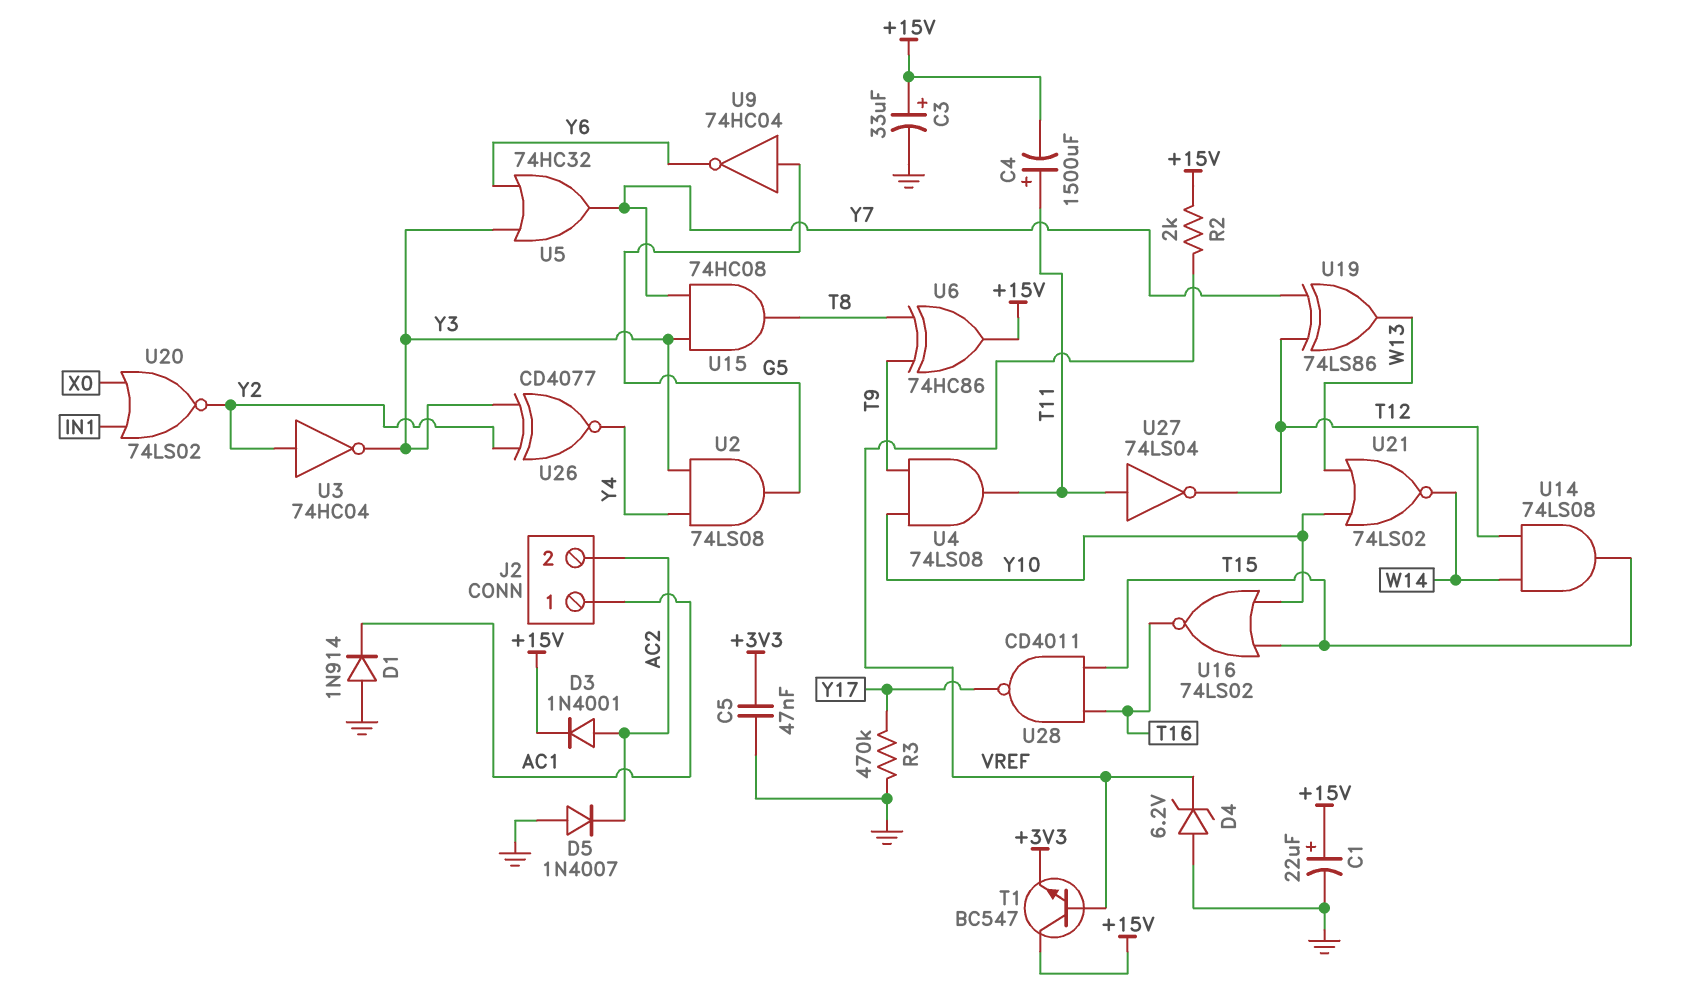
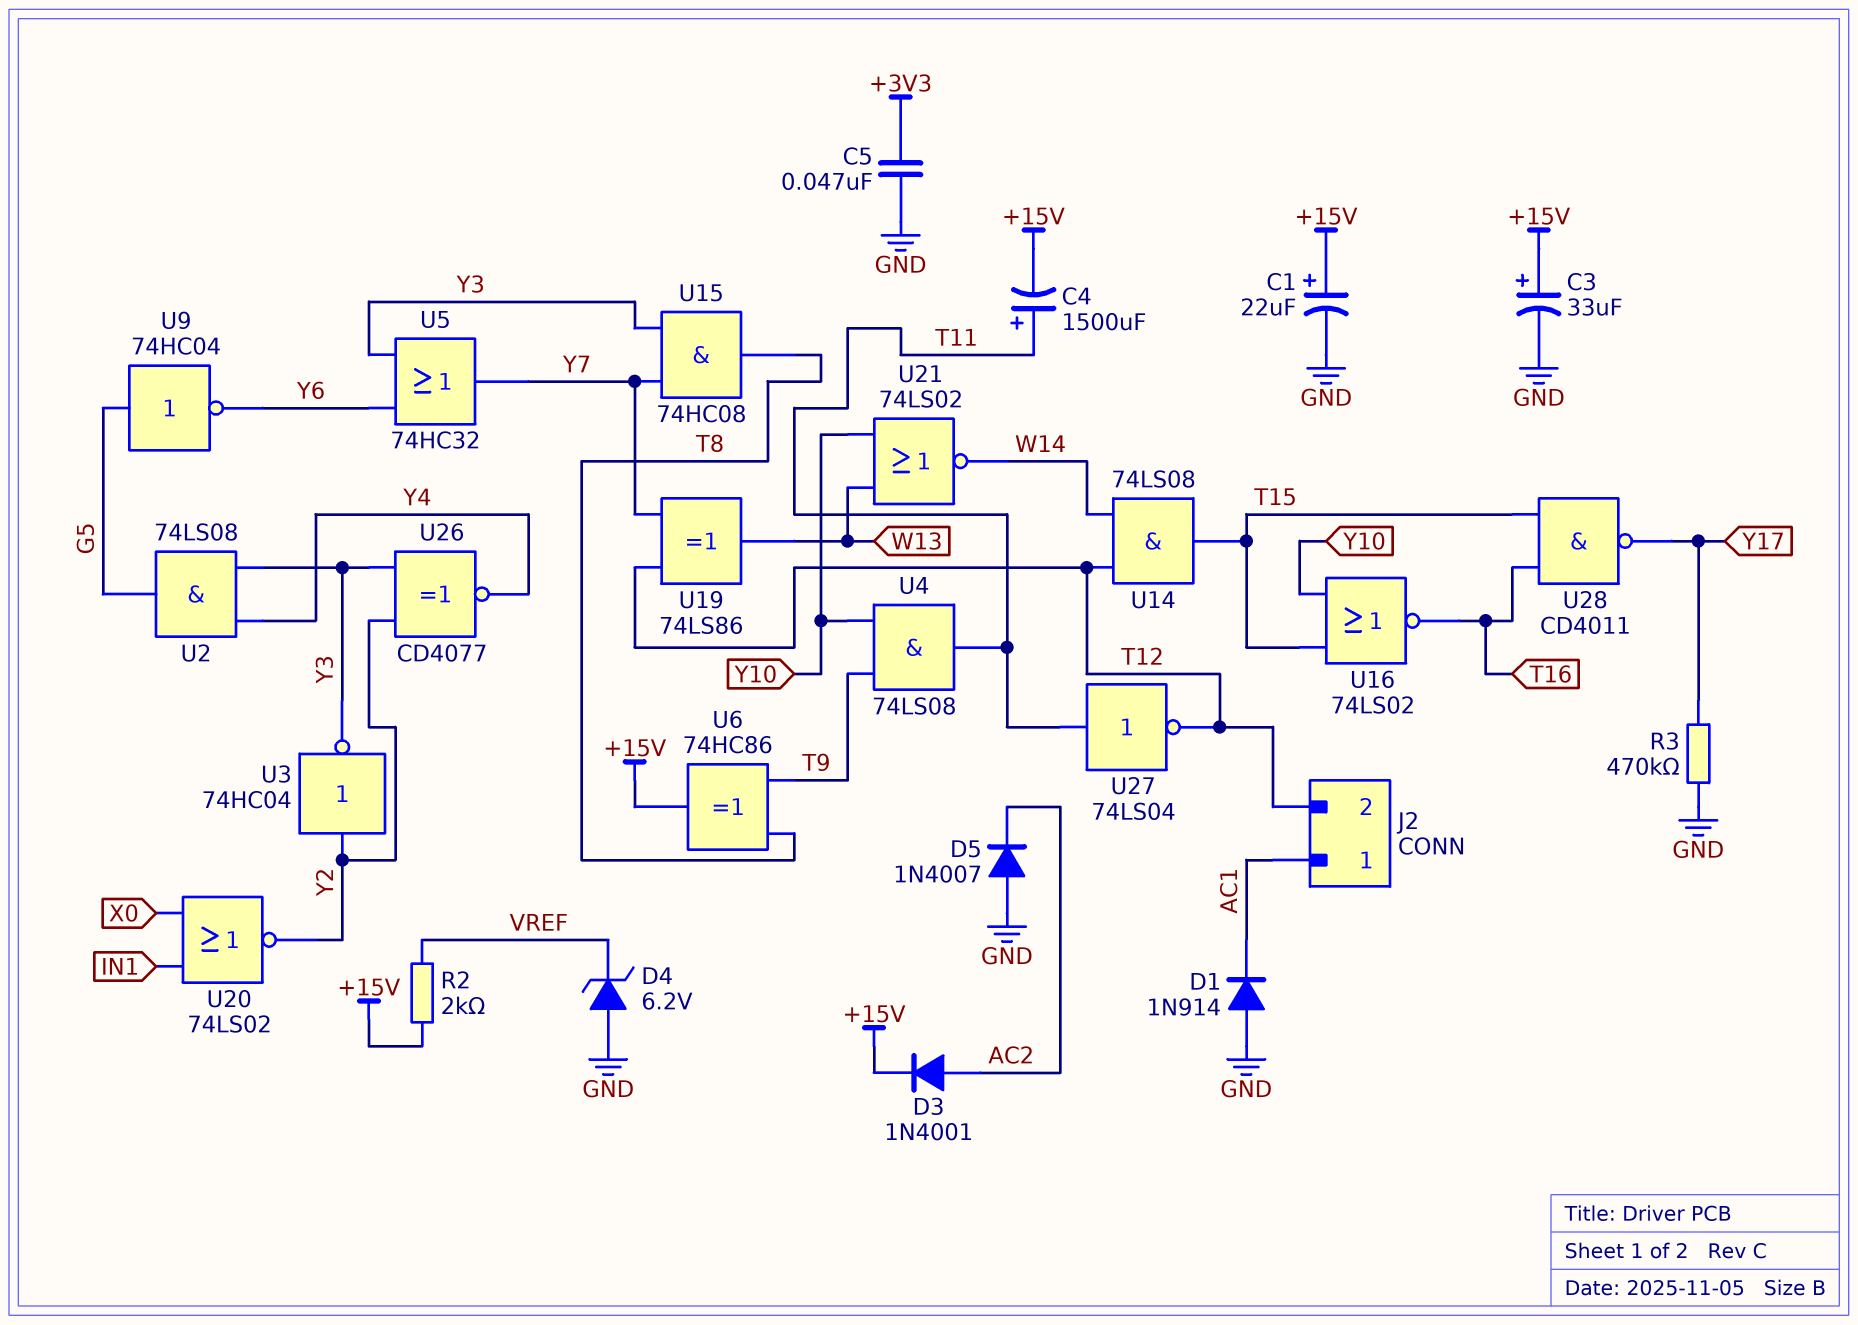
J2 pin 2: AC2 -> T12
T1: NPN BC547 (B VREF, C +15V, E +3V3) -> none

